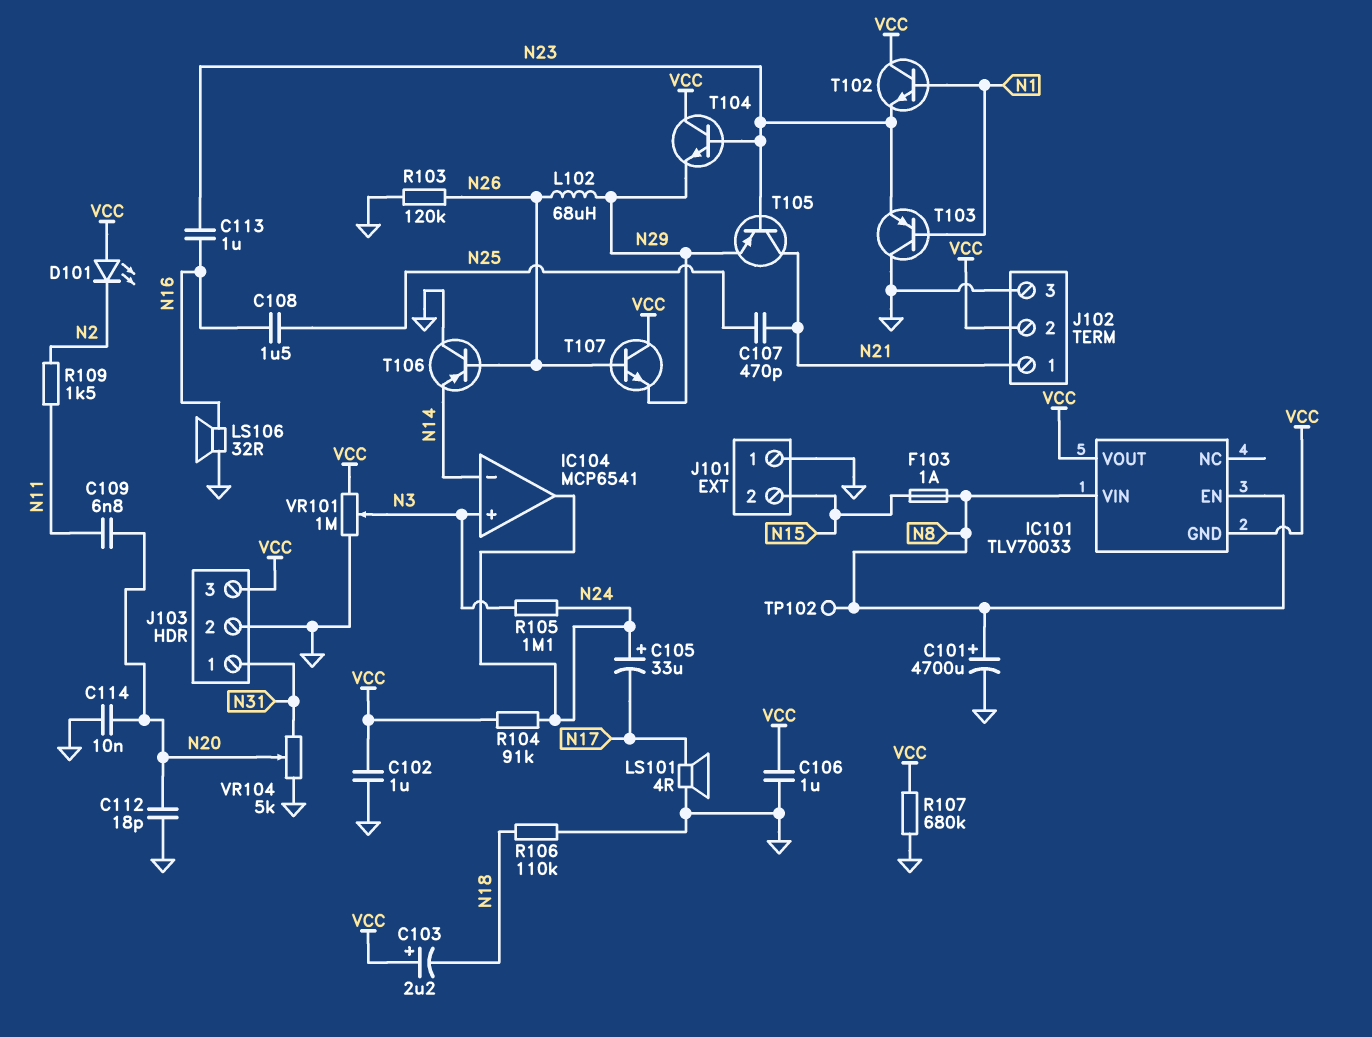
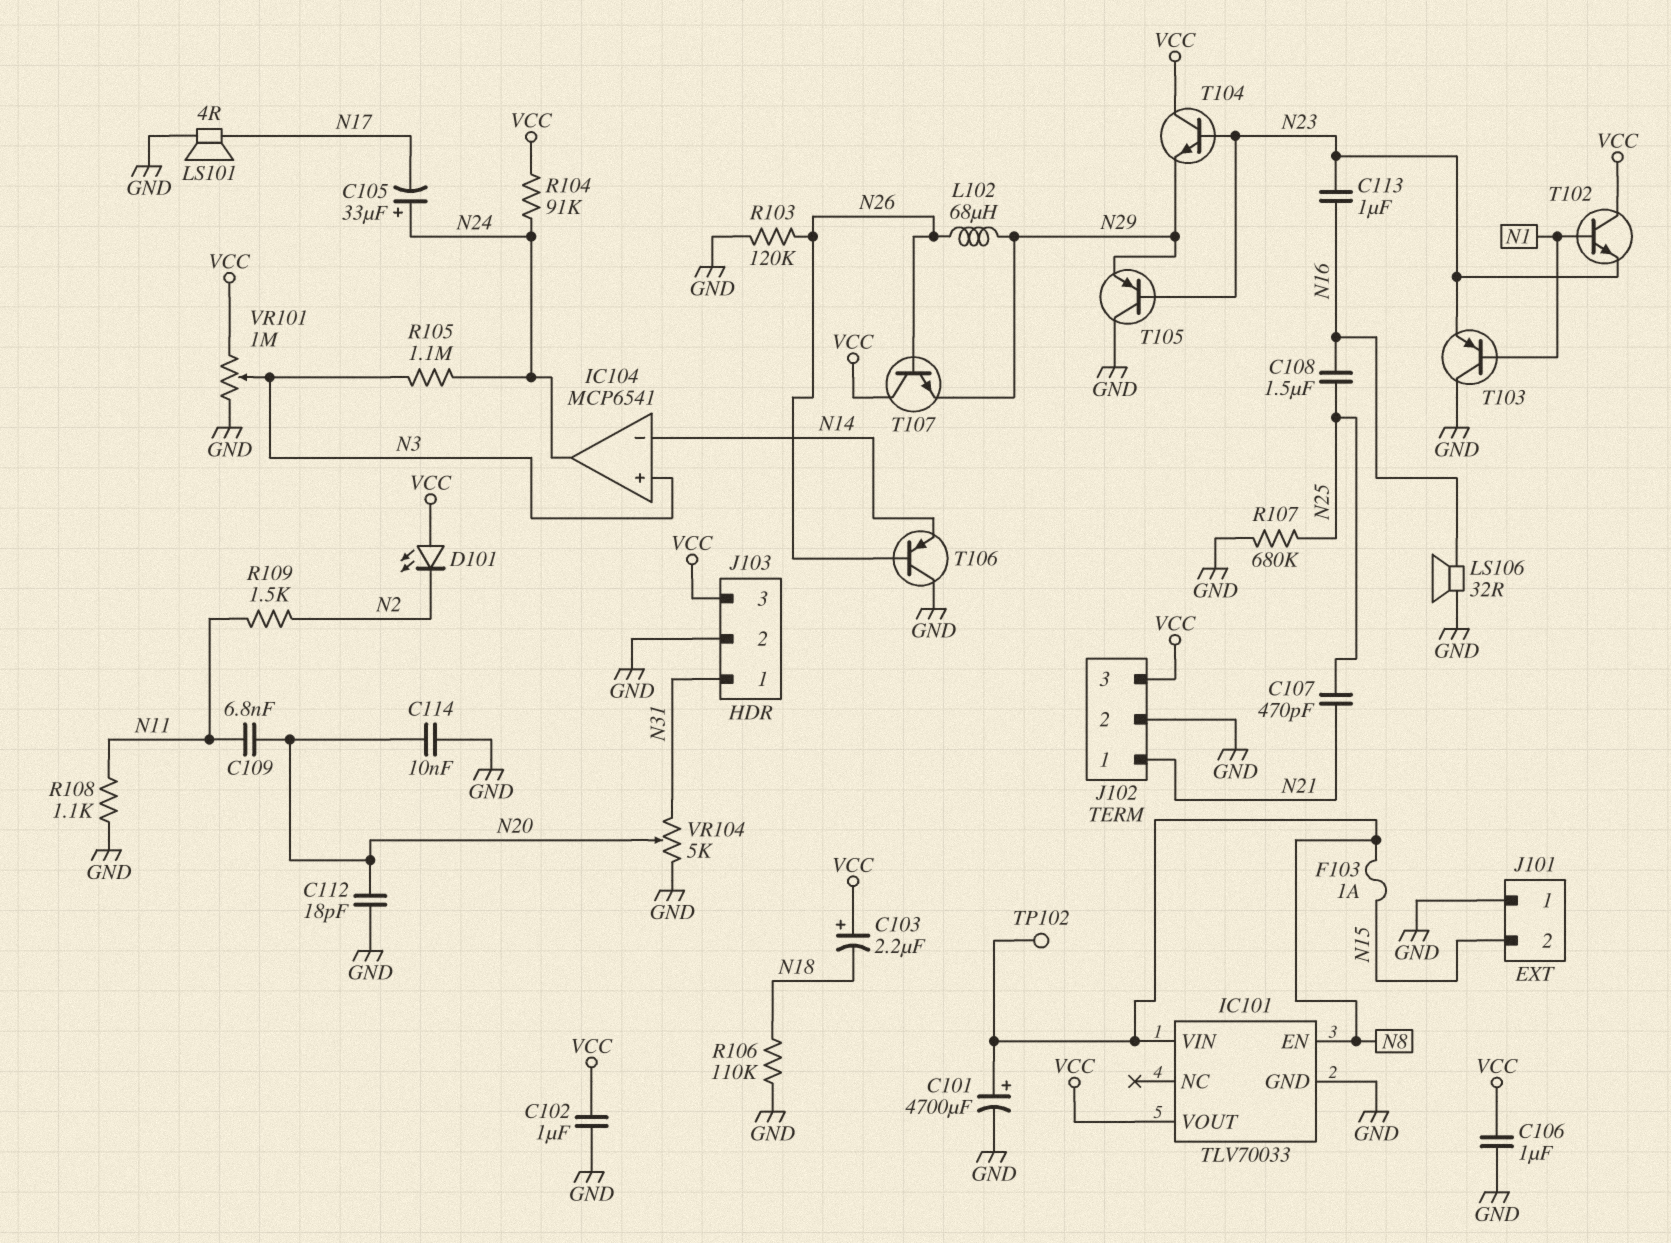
IC101 pin GND: VCC -> GND
J102 pin 2: VCC -> GND
J102 pin 3: GND -> VCC
R107: 680k (GND, VCC) -> 680k (GND, N25)
R108: none -> 1.1k (GND, N11)
T105: PNP (B N23, C N21, E N29) -> PNP (B N23, C GND, E N29)

